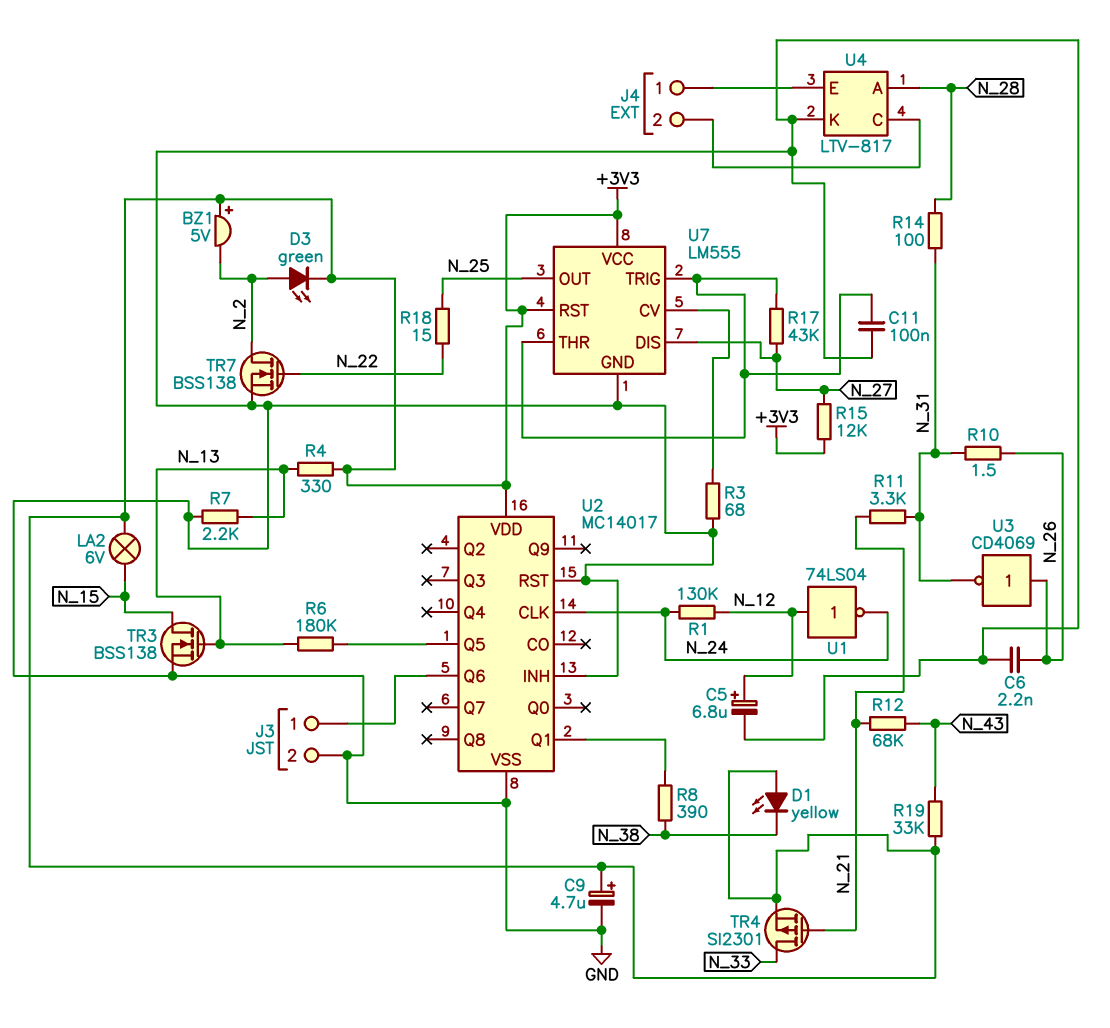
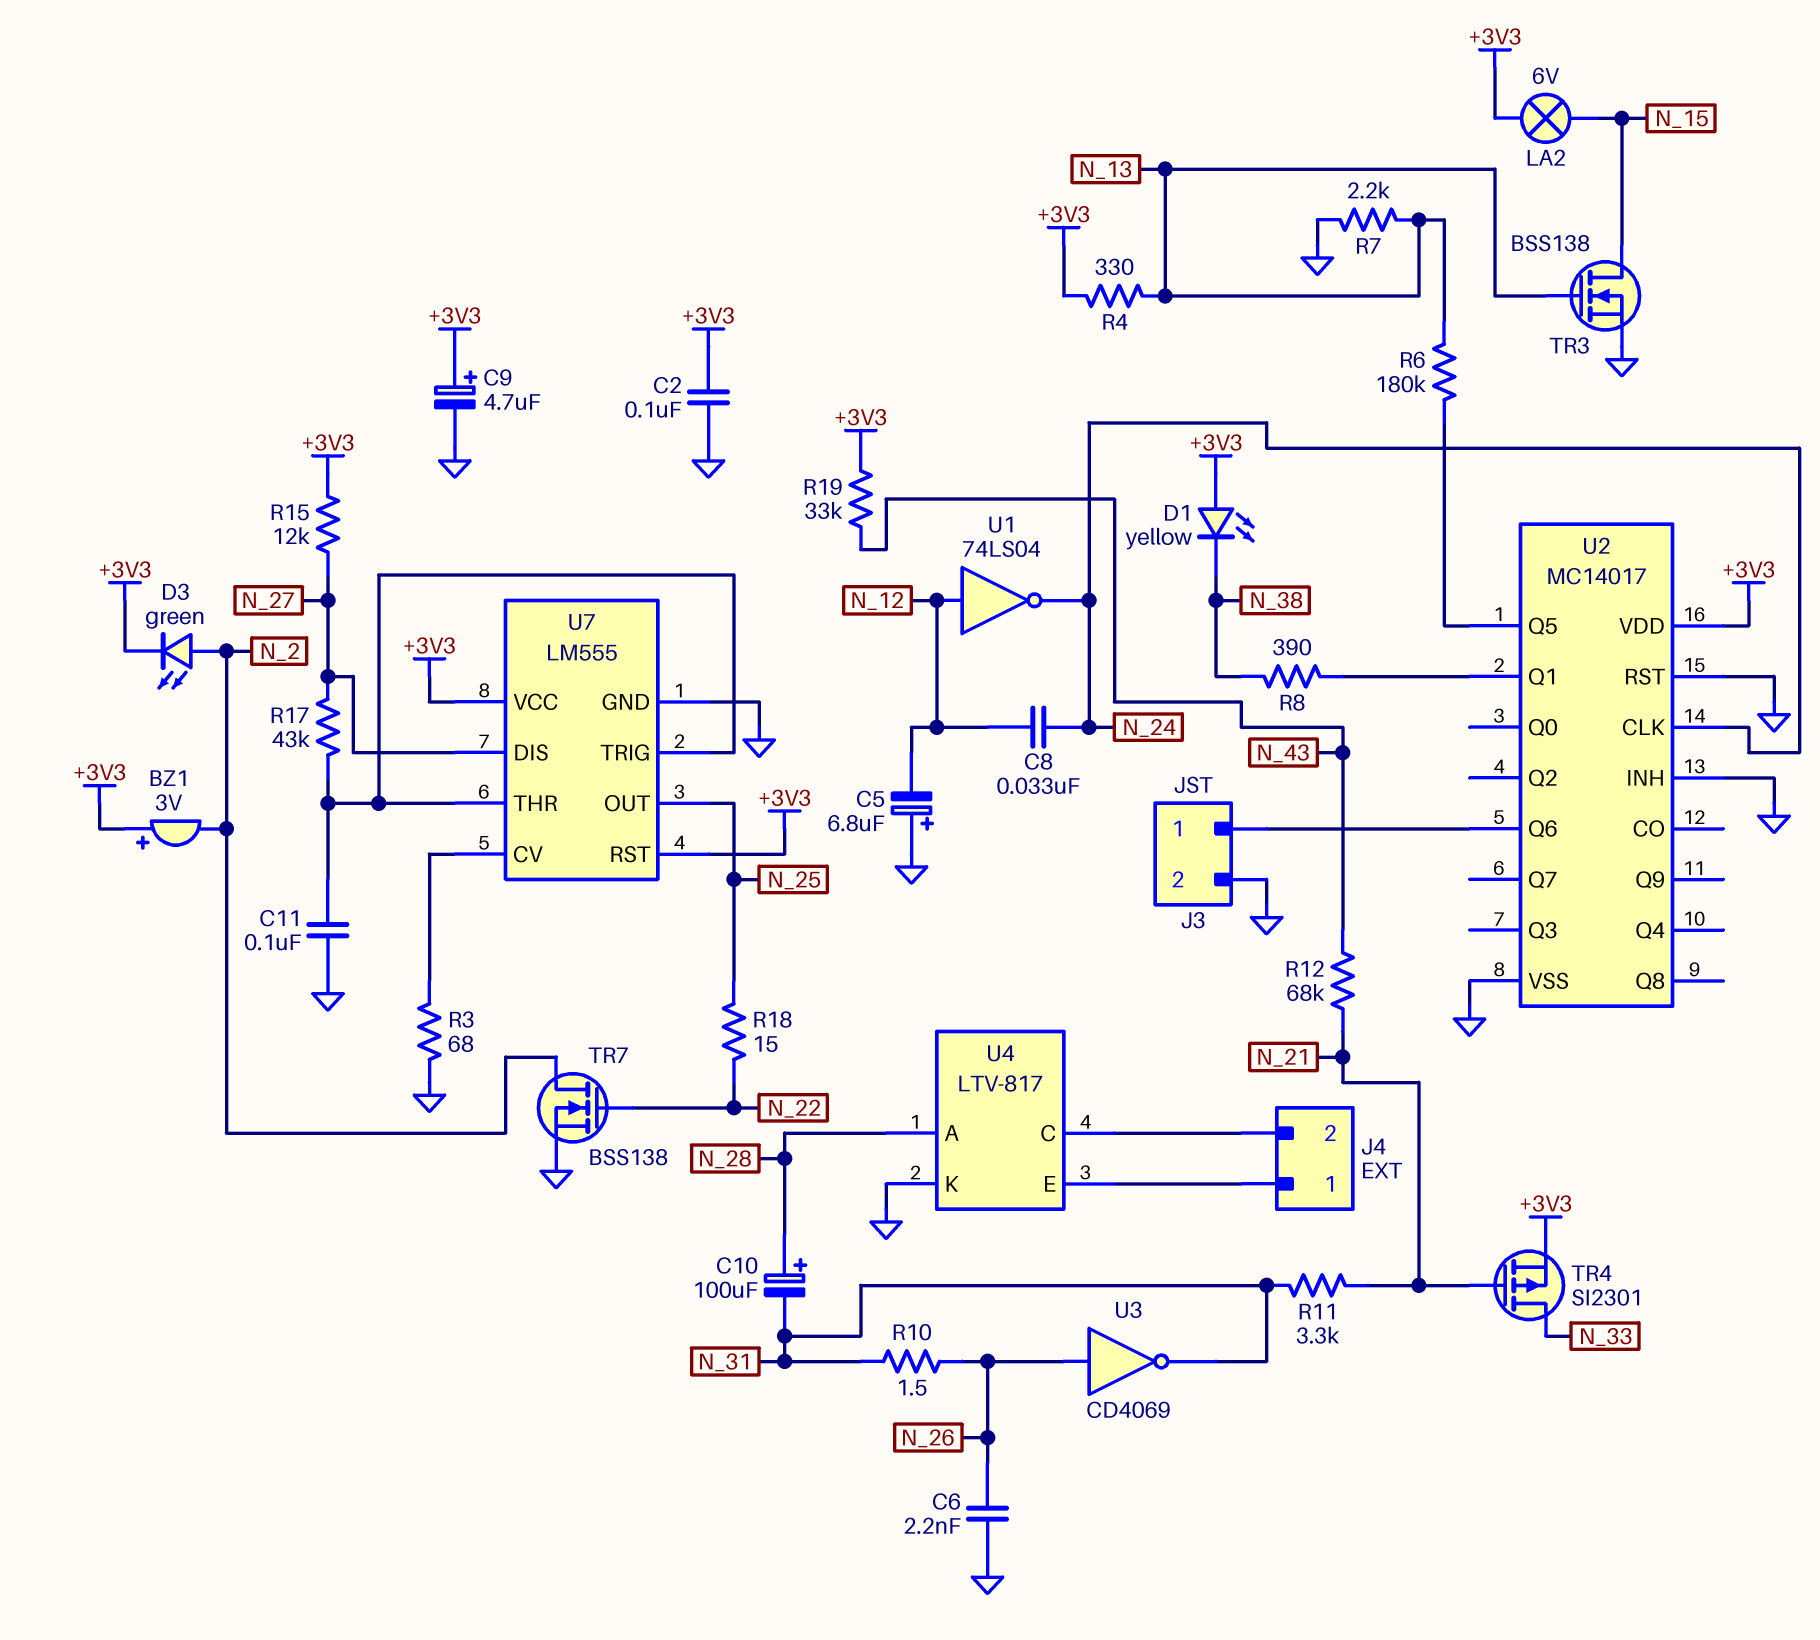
BZ1: buzzer 5V (plus +3V3, minus N_2) -> buzzer 3V (plus +3V3, minus N_2)
C2: none -> 100nF (+3V3, GND)
C5: 6.8uF (plus N_12, minus GND) -> 6.8uF (plus GND, minus N_12)
C8: none -> 33nF (N_12, N_24)
C10: none -> 100uF (plus N_28, minus N_31)
R1: 130k (N_12, N_24) -> none
R14: 100 (N_28, N_31) -> none

